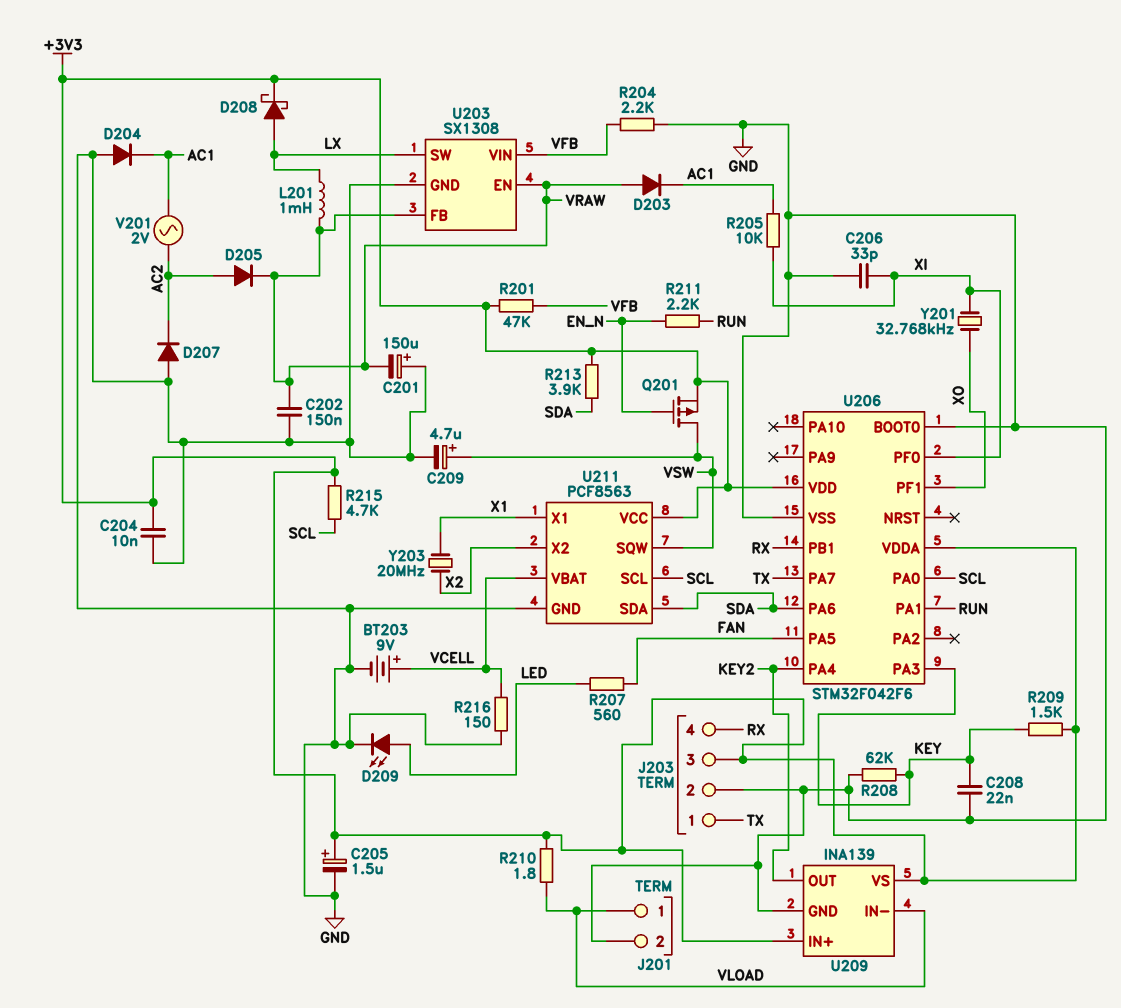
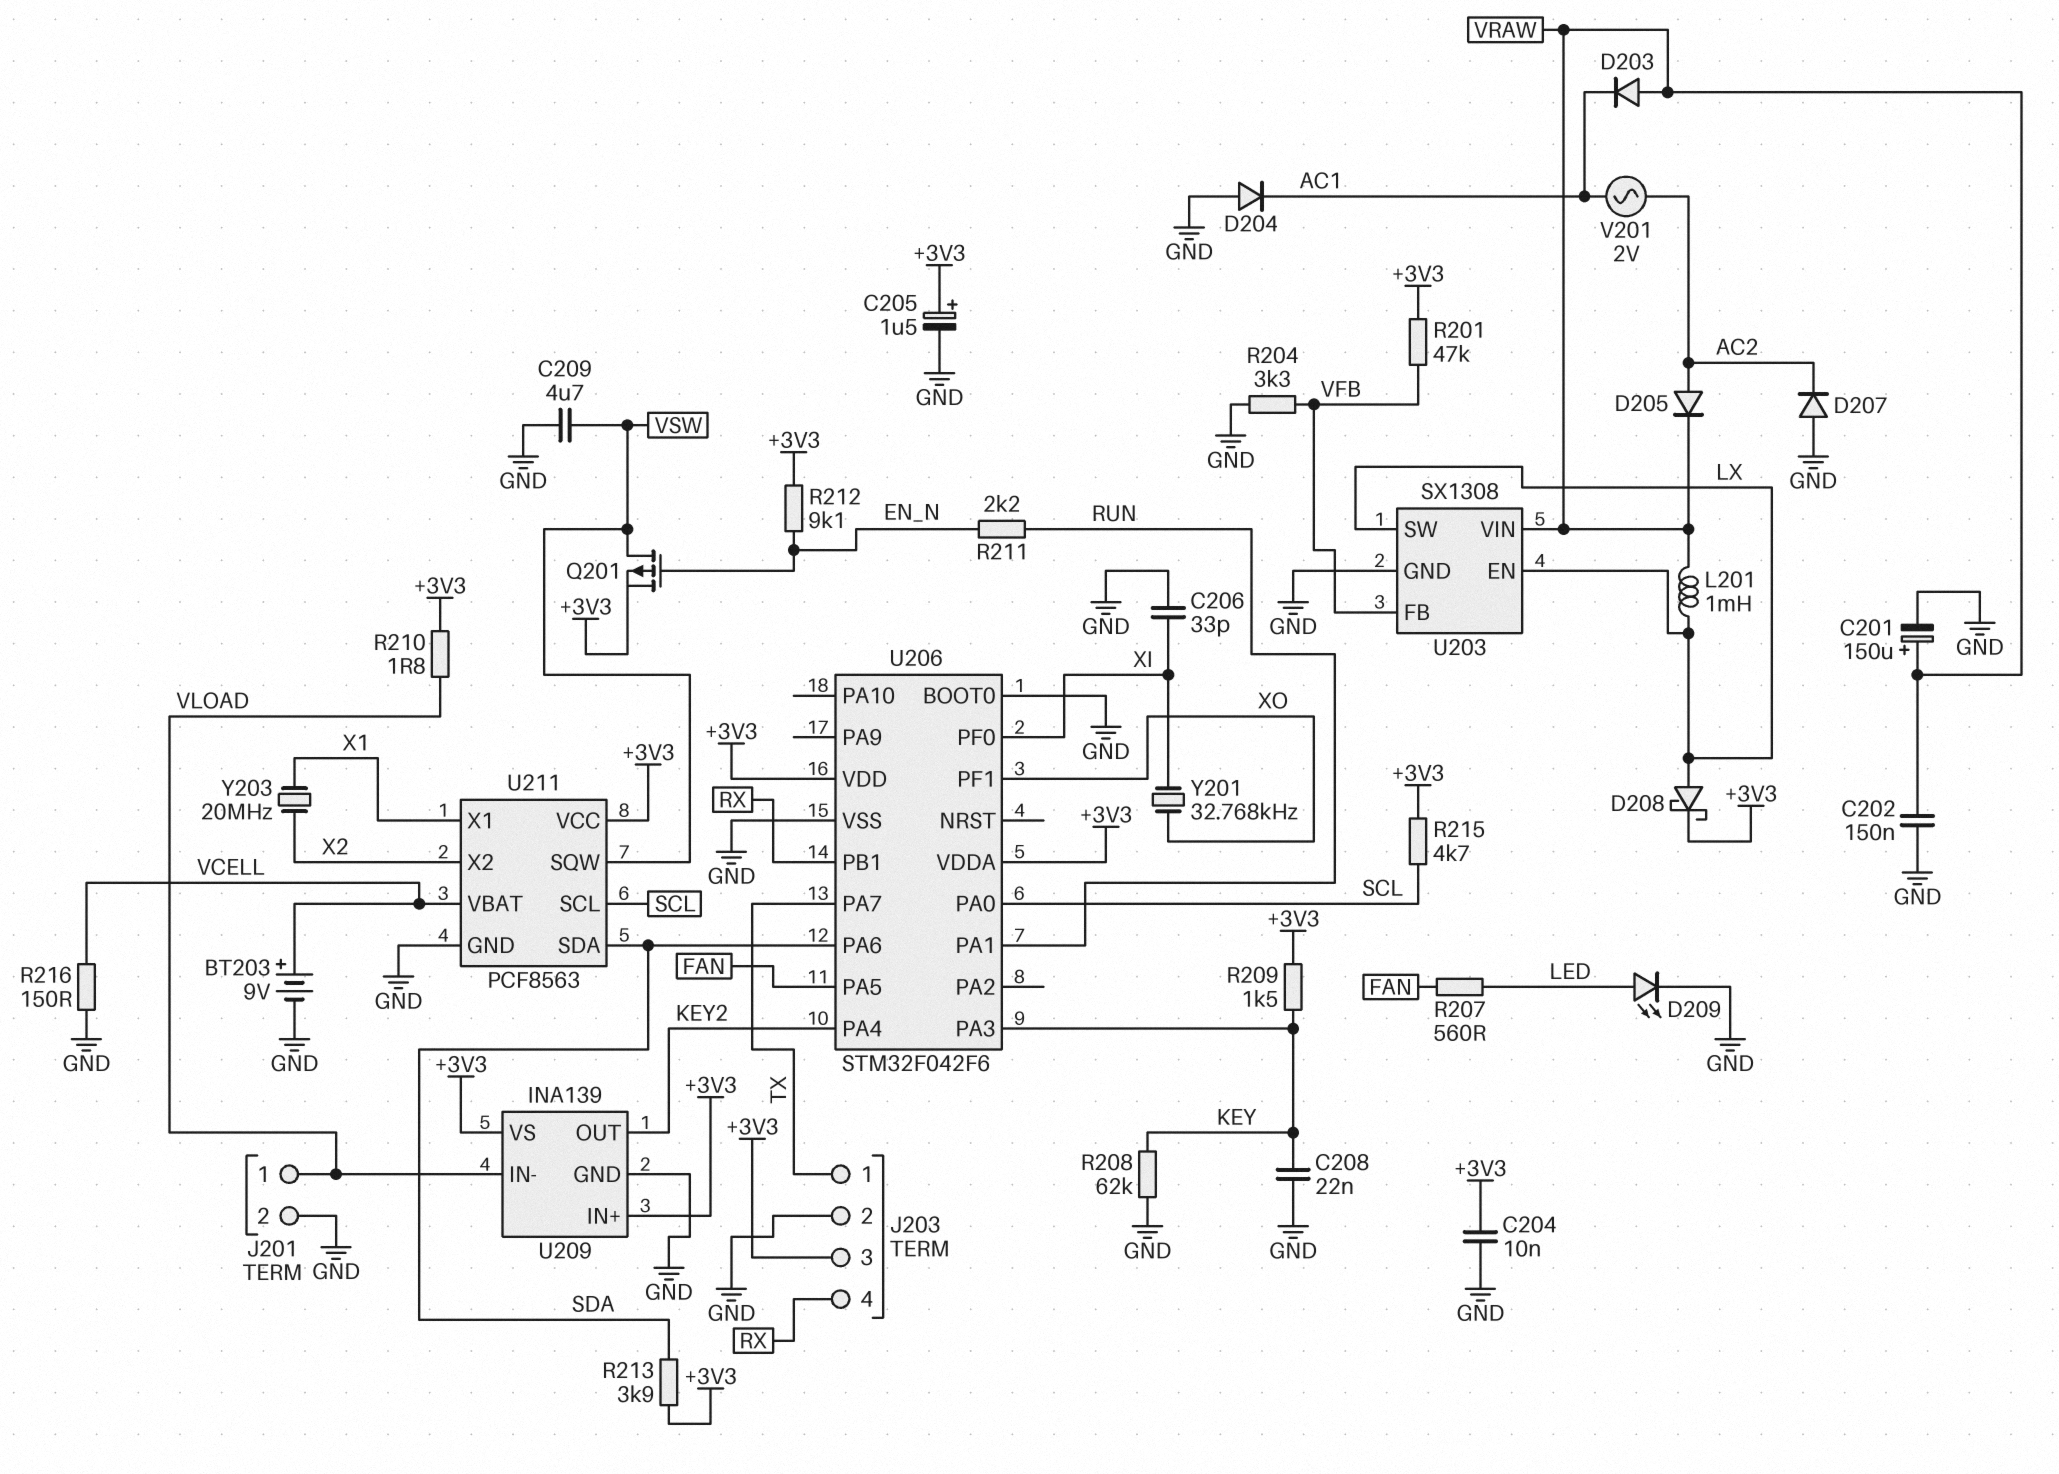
C201: 150uF (plus GND, minus VRAW) -> 150uF (plus VRAW, minus GND)
C209: 4.7uF (plus VSW, minus GND) -> 4.7uF (GND, VSW)
R204: 2.2k (GND, VFB) -> 3.3k (GND, VFB)
R205: 10k (AC1, XI) -> none
R212: none -> 9.1k (+3V3, EN_N)
U203 pin EN: VRAW -> LX
U203 pin FB: VRAW -> VFB
U203 pin VIN: VFB -> VRAW

